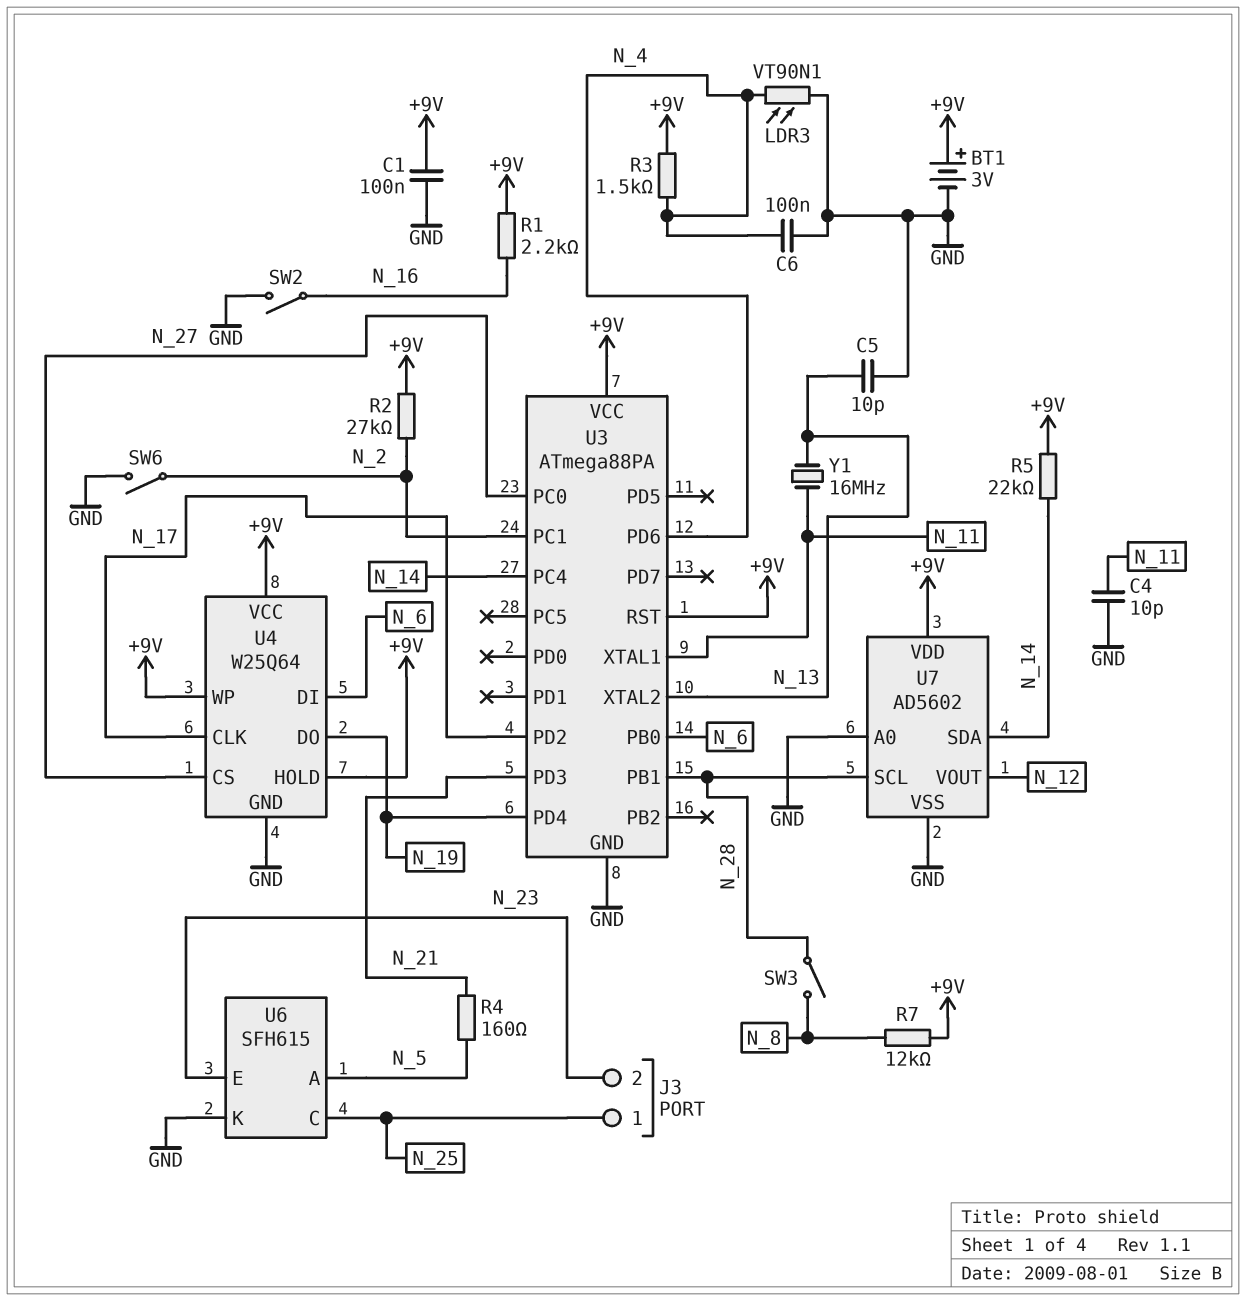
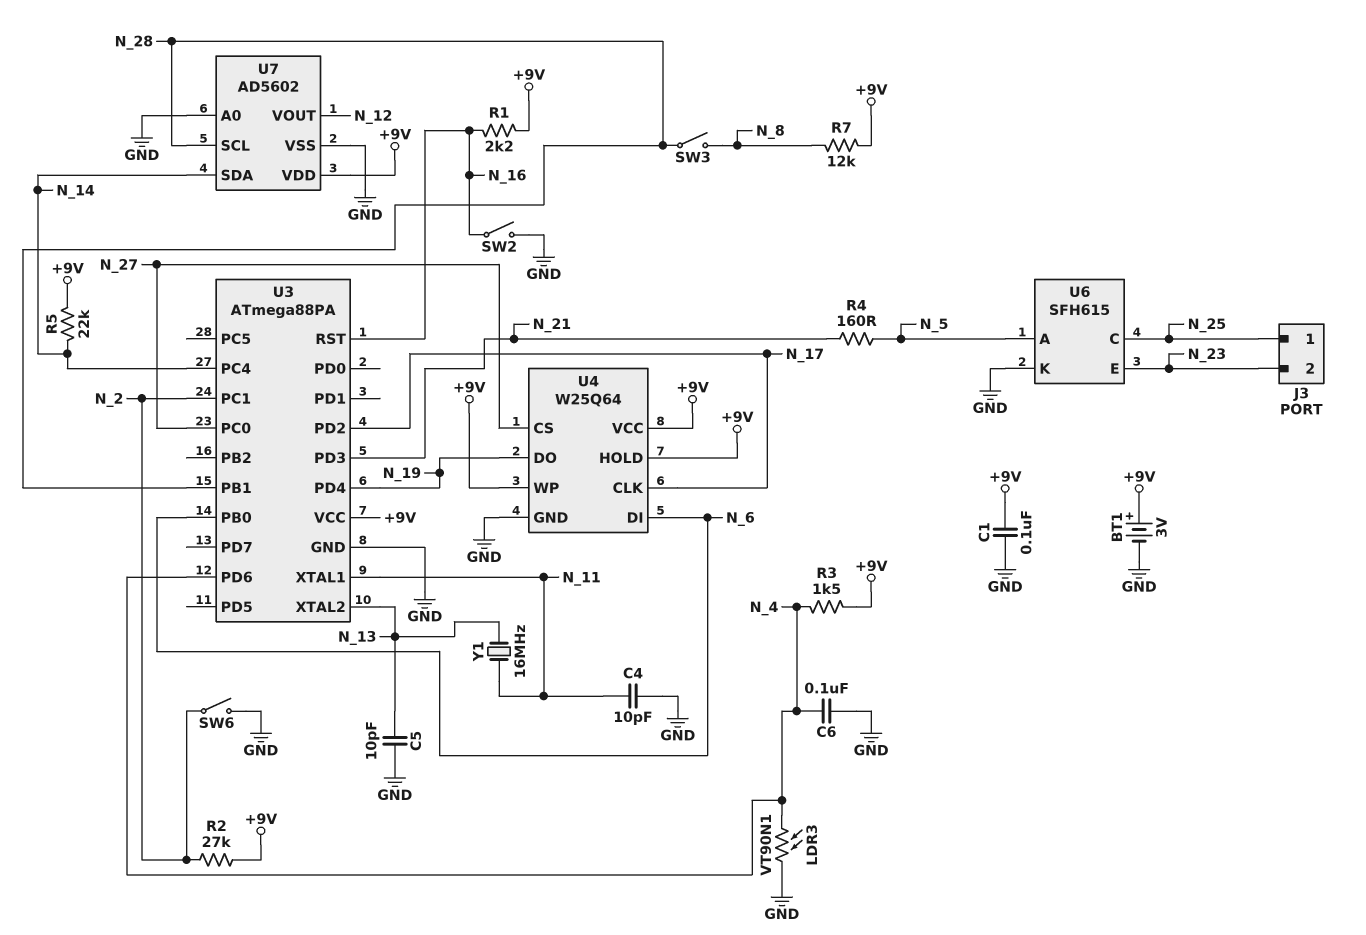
U3 pin RST: +9V -> N_16

